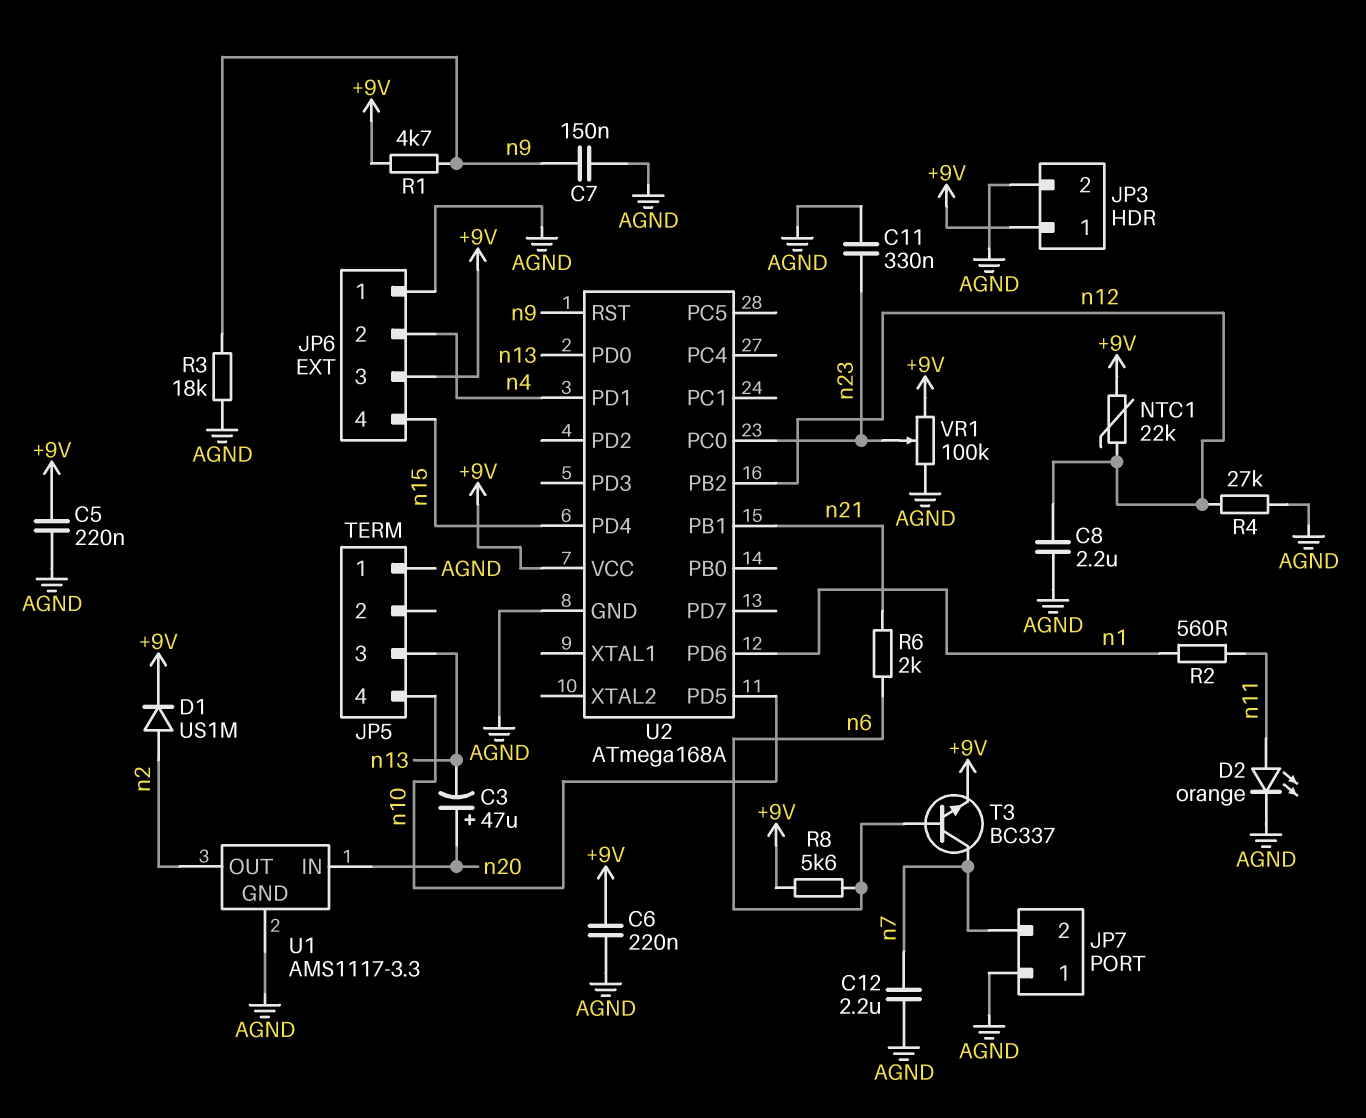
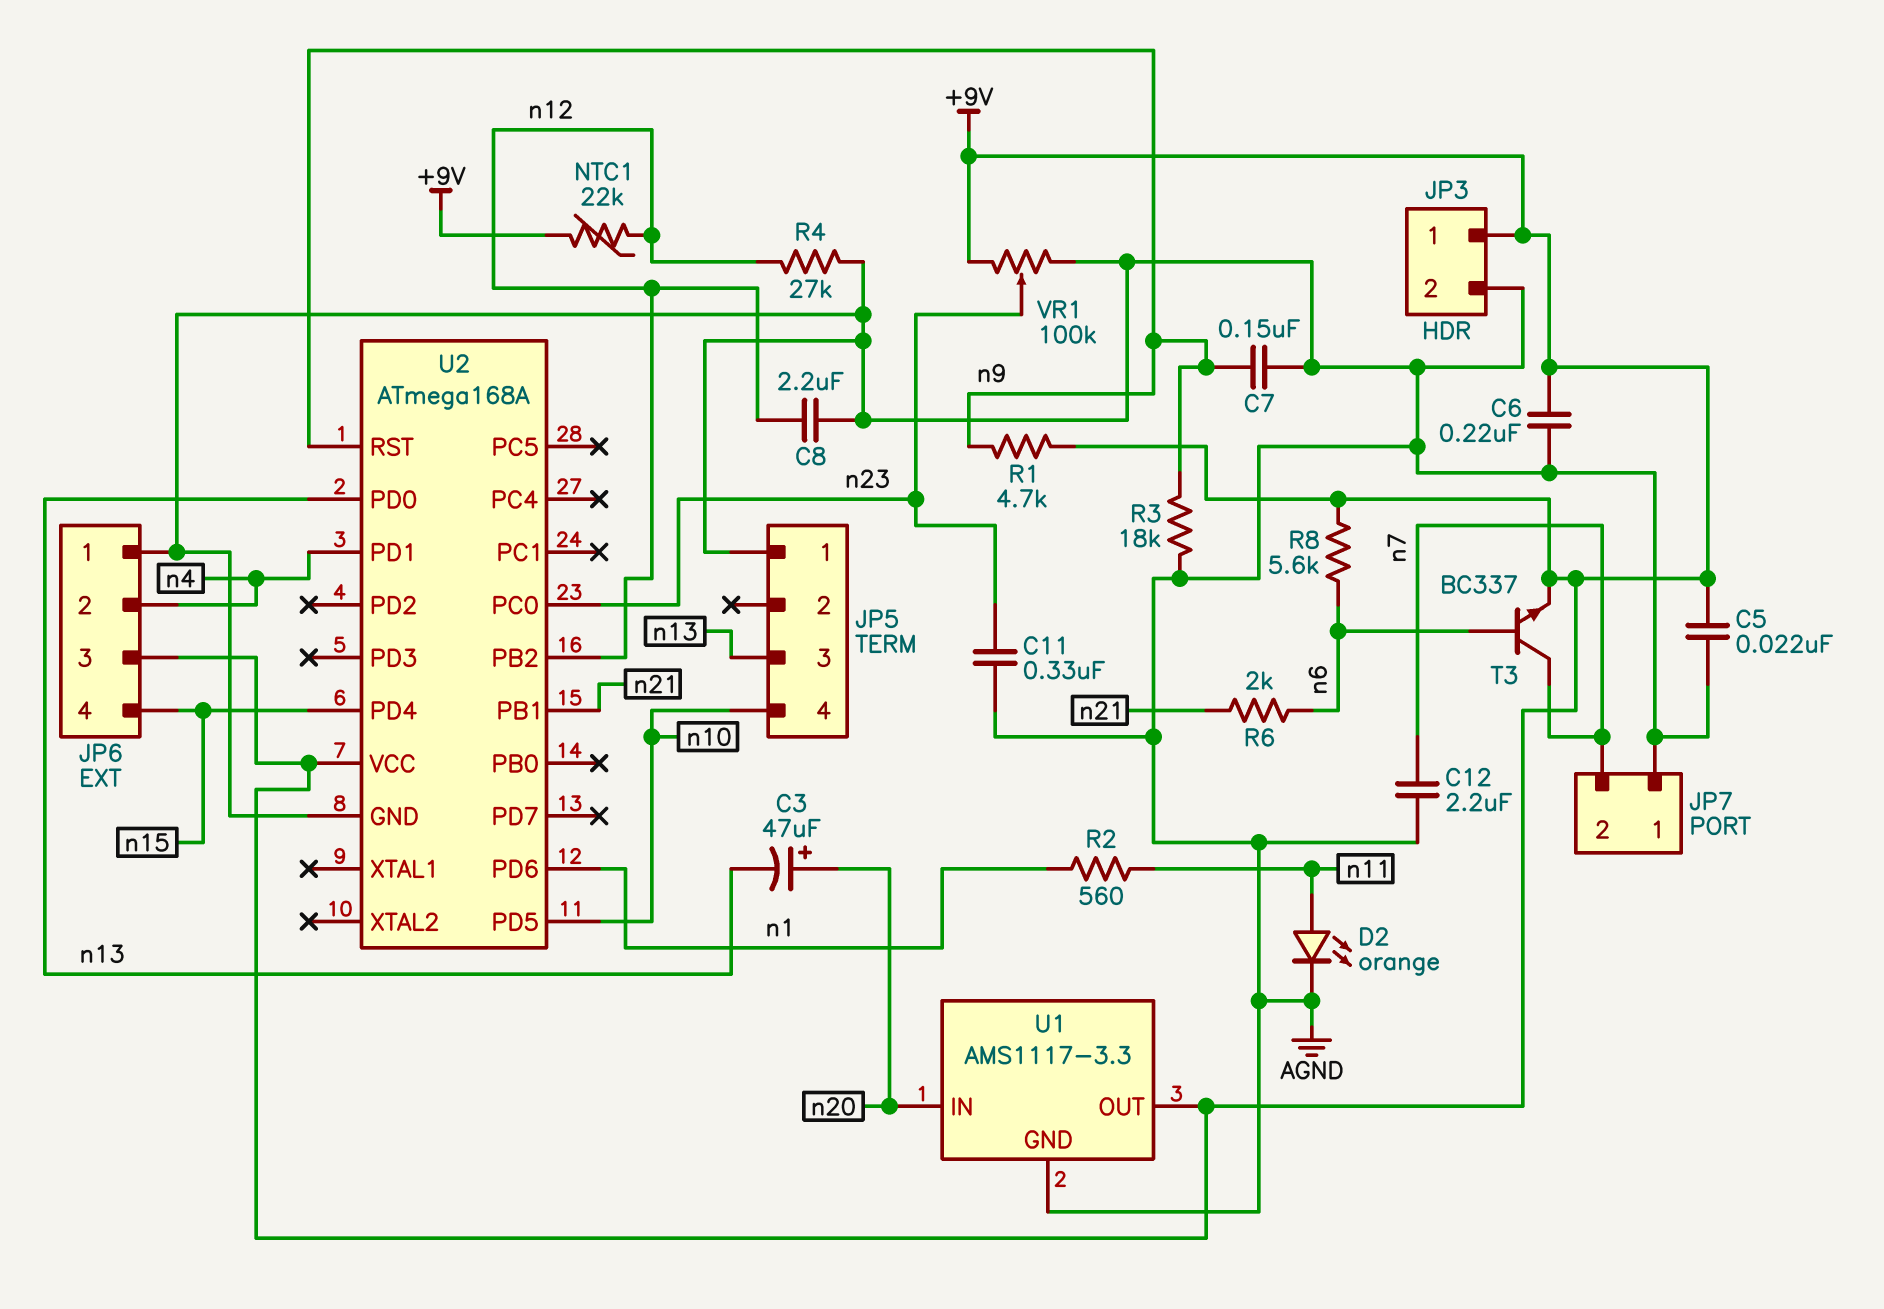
C5: 220nF (+9V, AGND) -> 22nF (+9V, AGND)
D1: diode US1M (A n2, K +9V) -> none
U1 pin OUT: n2 -> +9V

